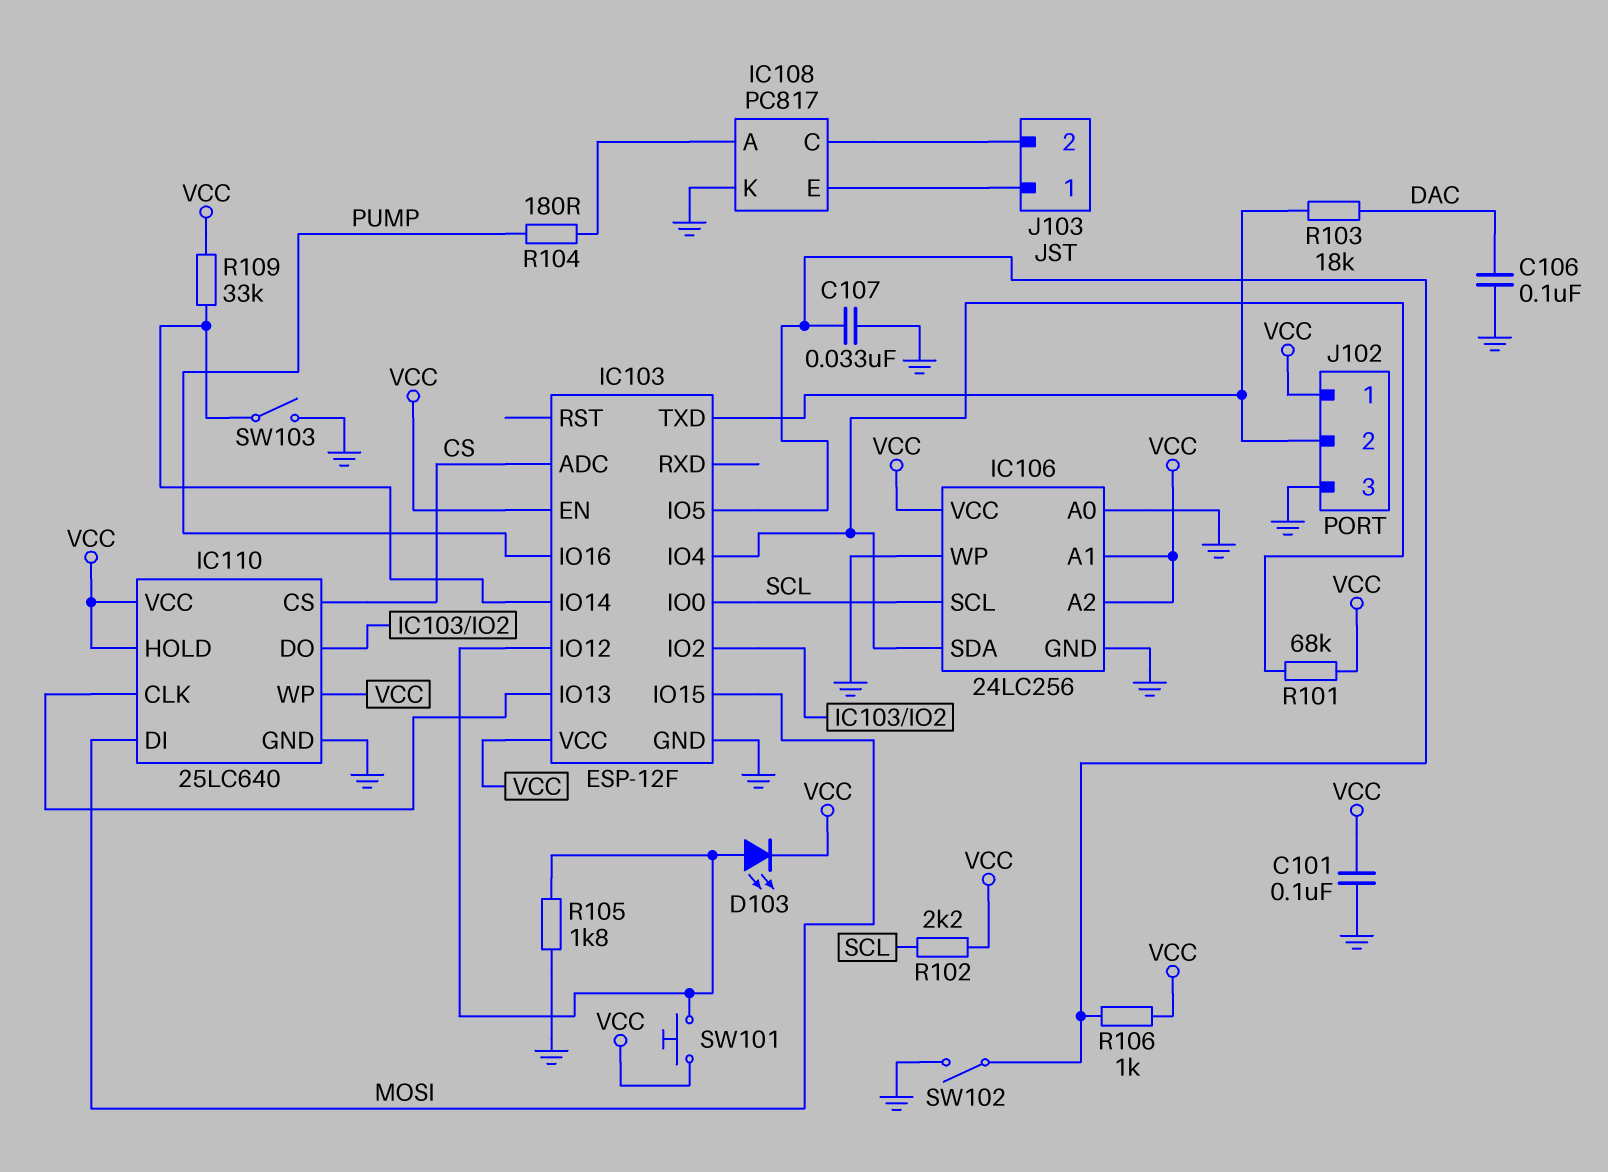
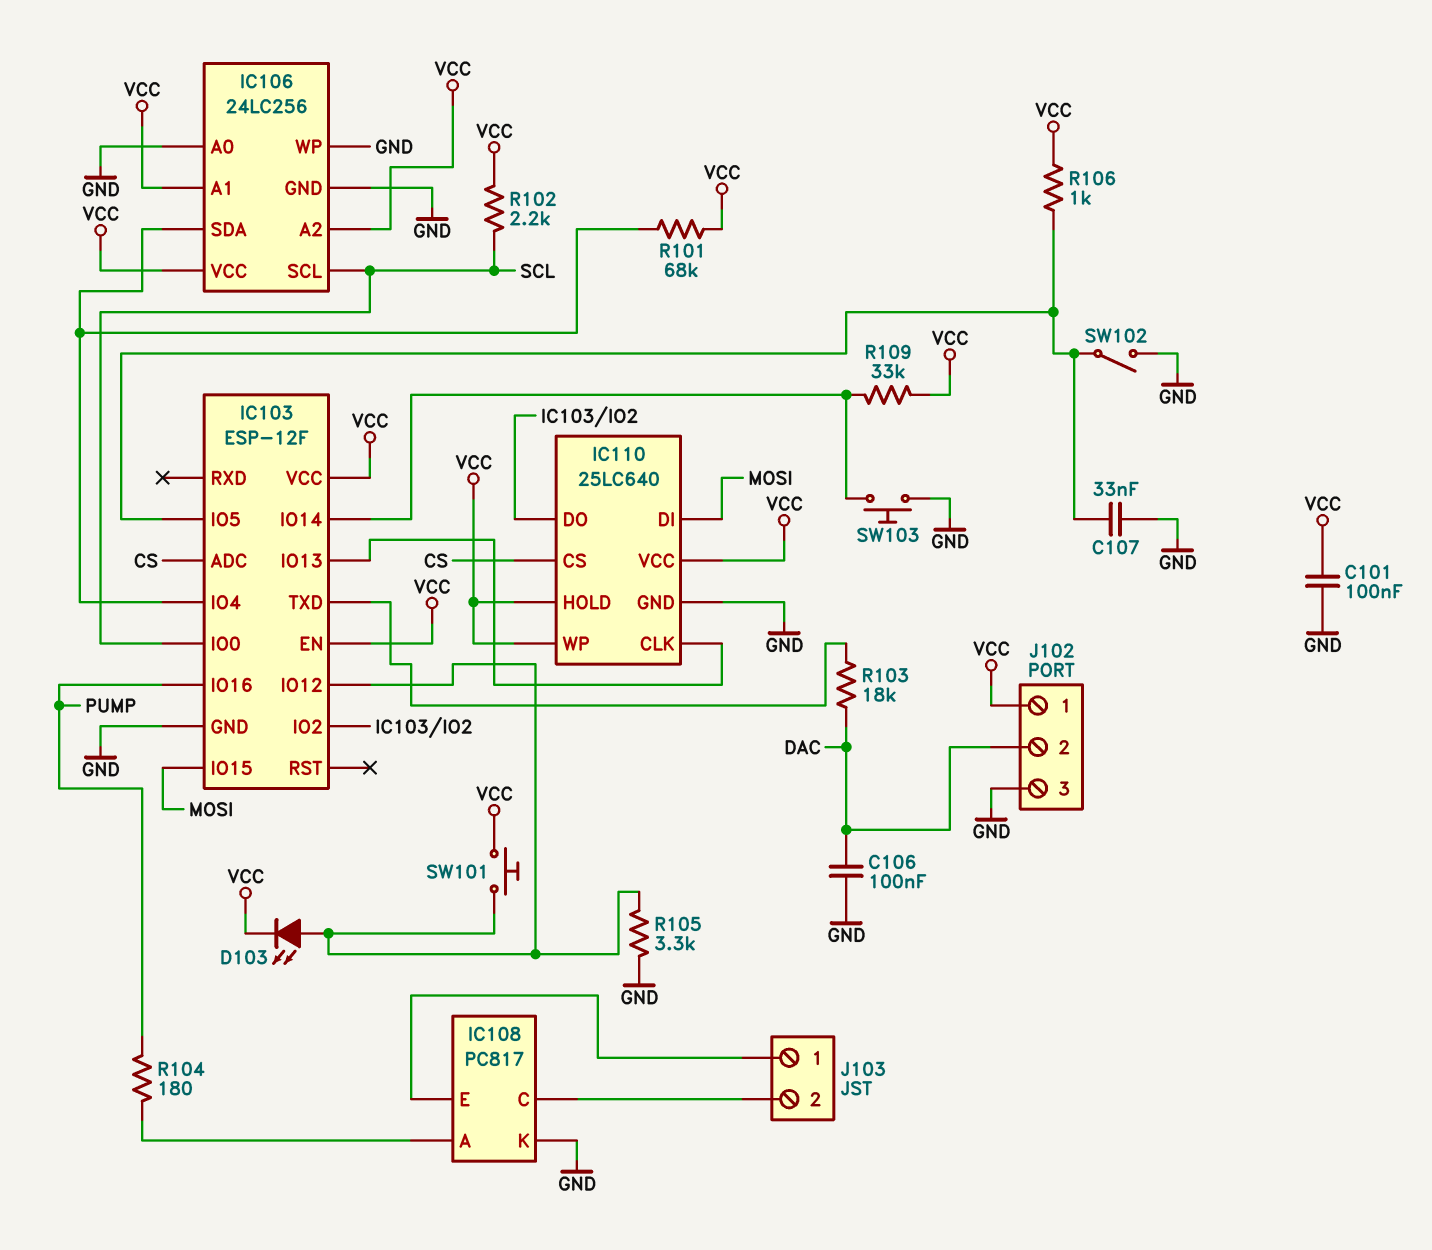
J102 pin 2: IC103/TXD -> DAC
R105: 1.8k (GND, IC103/IO12) -> 3.3k (GND, IC103/IO12)
SW103: switch (GND, IC103/IO14) -> button (GND, IC103/IO14)

